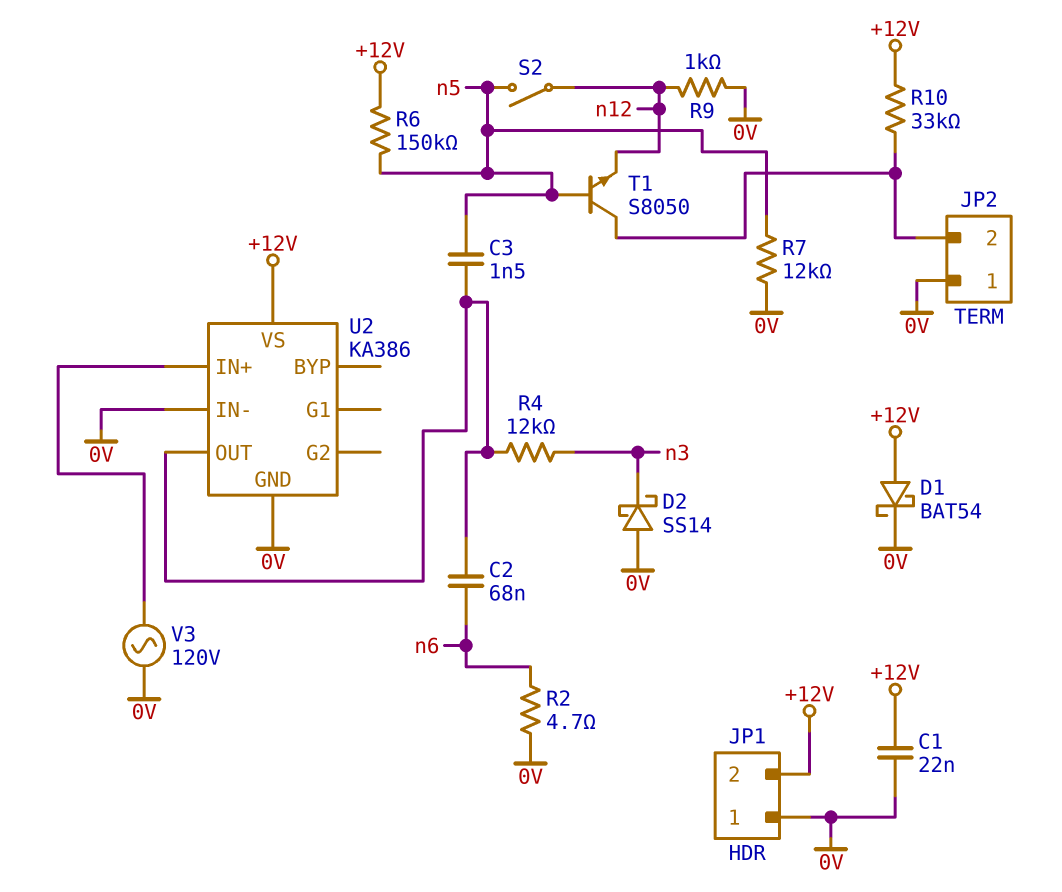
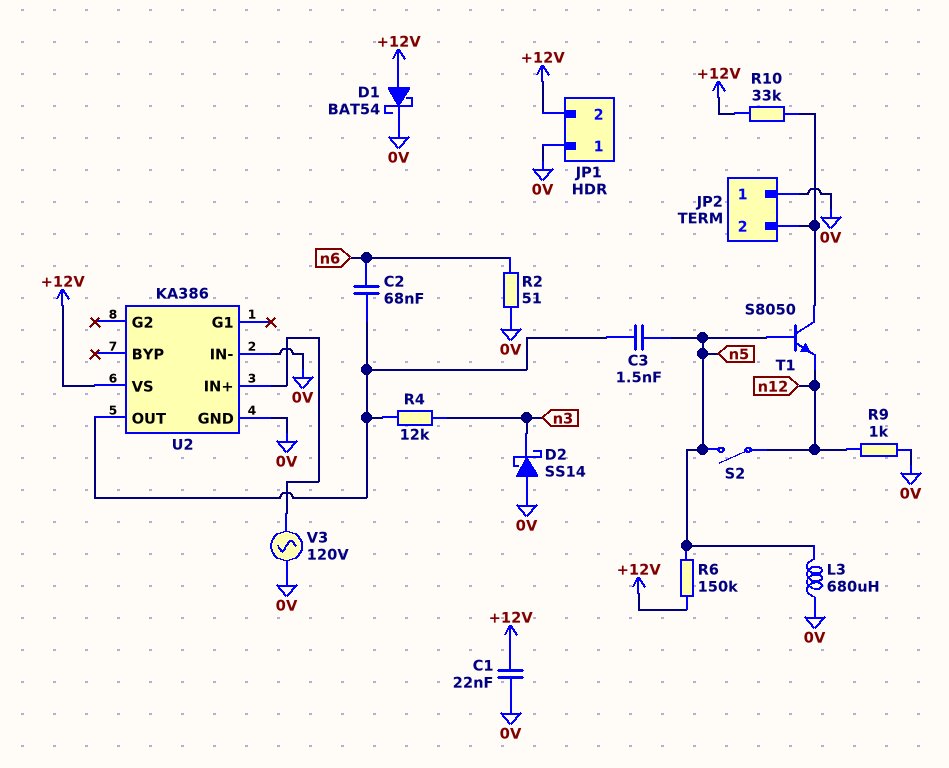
L3: none -> 680uH (0V, n5)
R2: 4.7 (0V, n6) -> 51 (0V, n6)
R7: 12k (0V, n5) -> none

